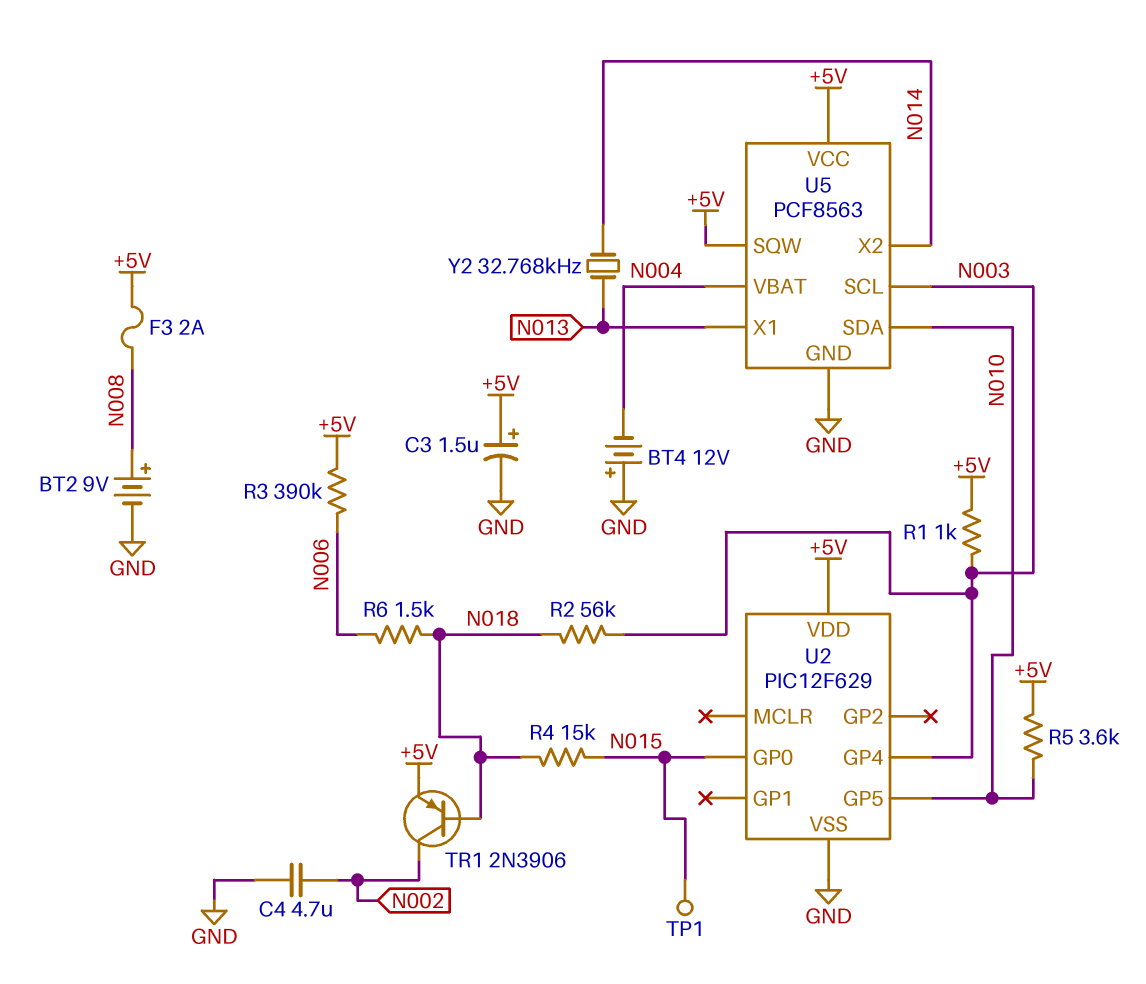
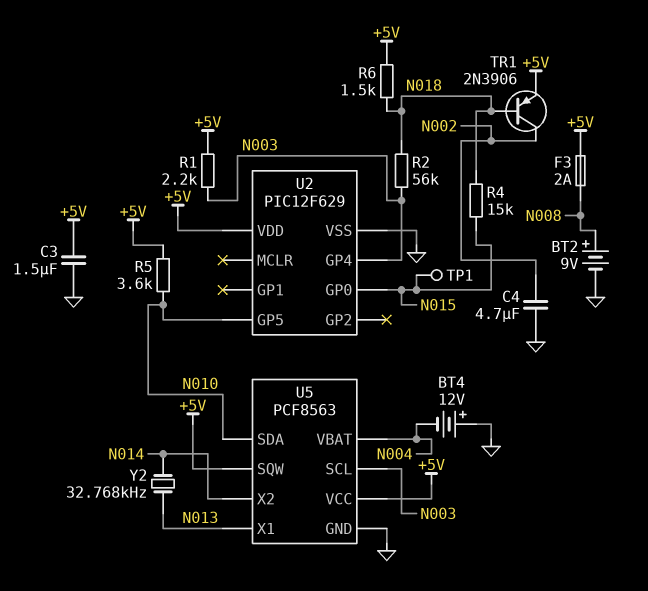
C3: 1.5uF (plus +5V, minus GND) -> 1.5uF (+5V, GND)
R1: 1k (+5V, N003) -> 2.2k (+5V, N003)
R3: 390k (+5V, N006) -> none
R6: 1.5k (N006, N018) -> 1.5k (+5V, N018)

